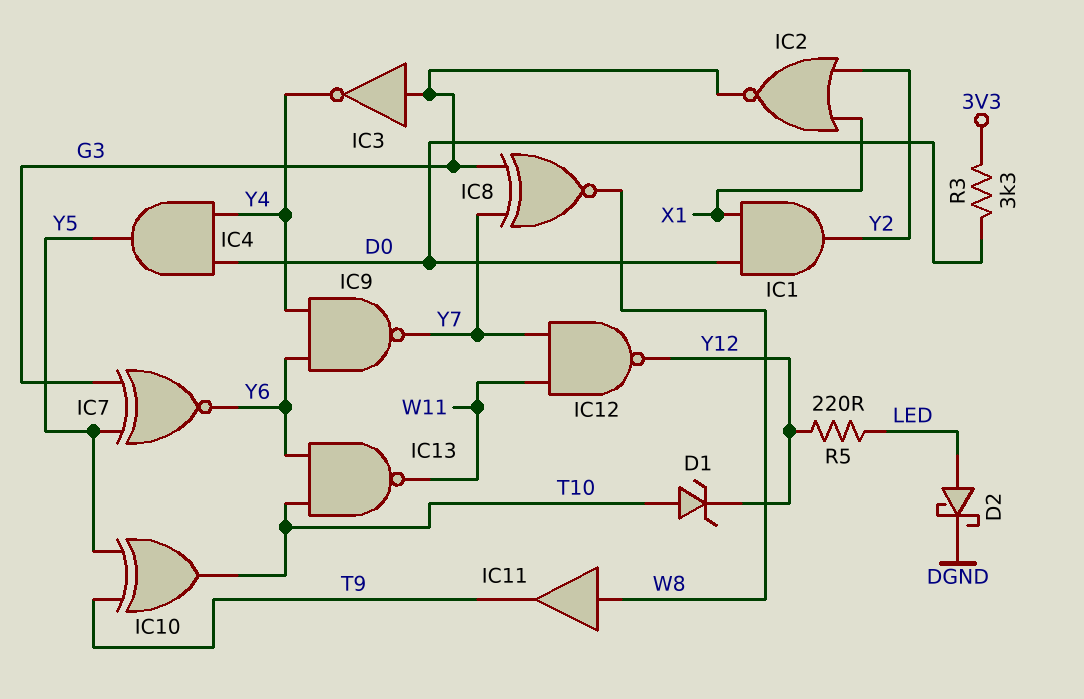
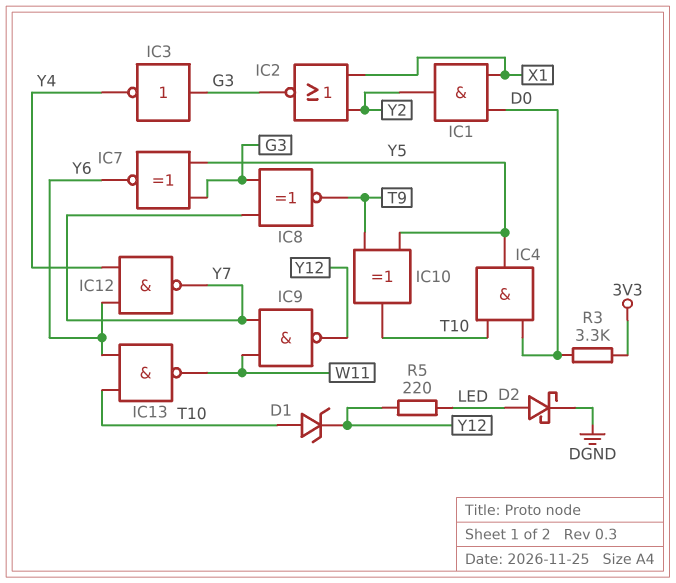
IC4: AND (in D0, in Y4, out Y5) -> AND (in D0, in T10, out Y5)
IC8: XNOR (in G3, in Y7, out W8) -> XNOR (in G3, in Y7, out T9)
IC9: NAND (in Y4, in Y6, out Y7) -> NAND (in W11, in Y7, out Y12)
IC11: buffer (in W8, out T9) -> none
IC12: NAND (in W11, in Y7, out Y12) -> NAND (in Y4, in Y6, out Y7)

